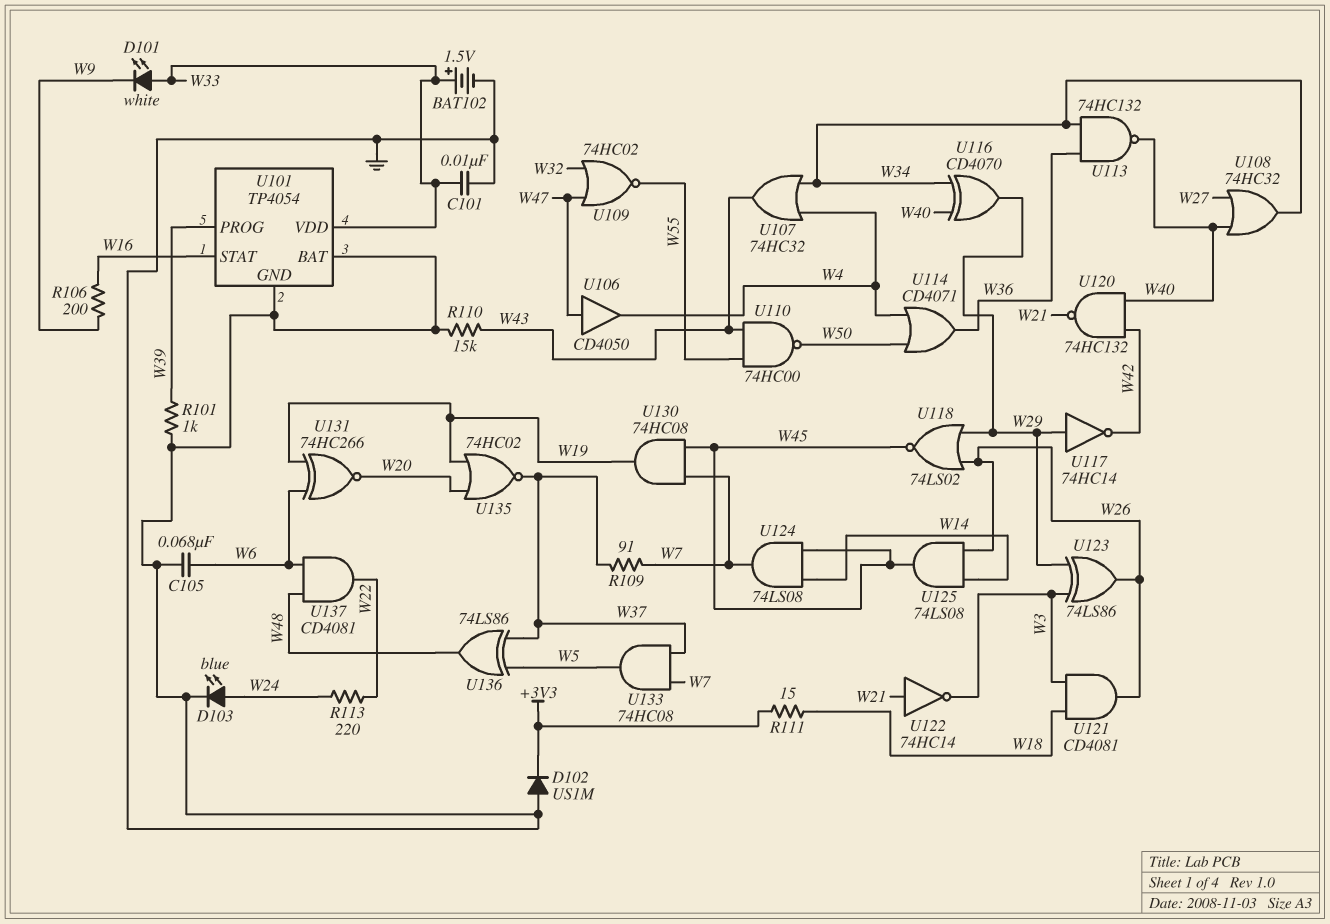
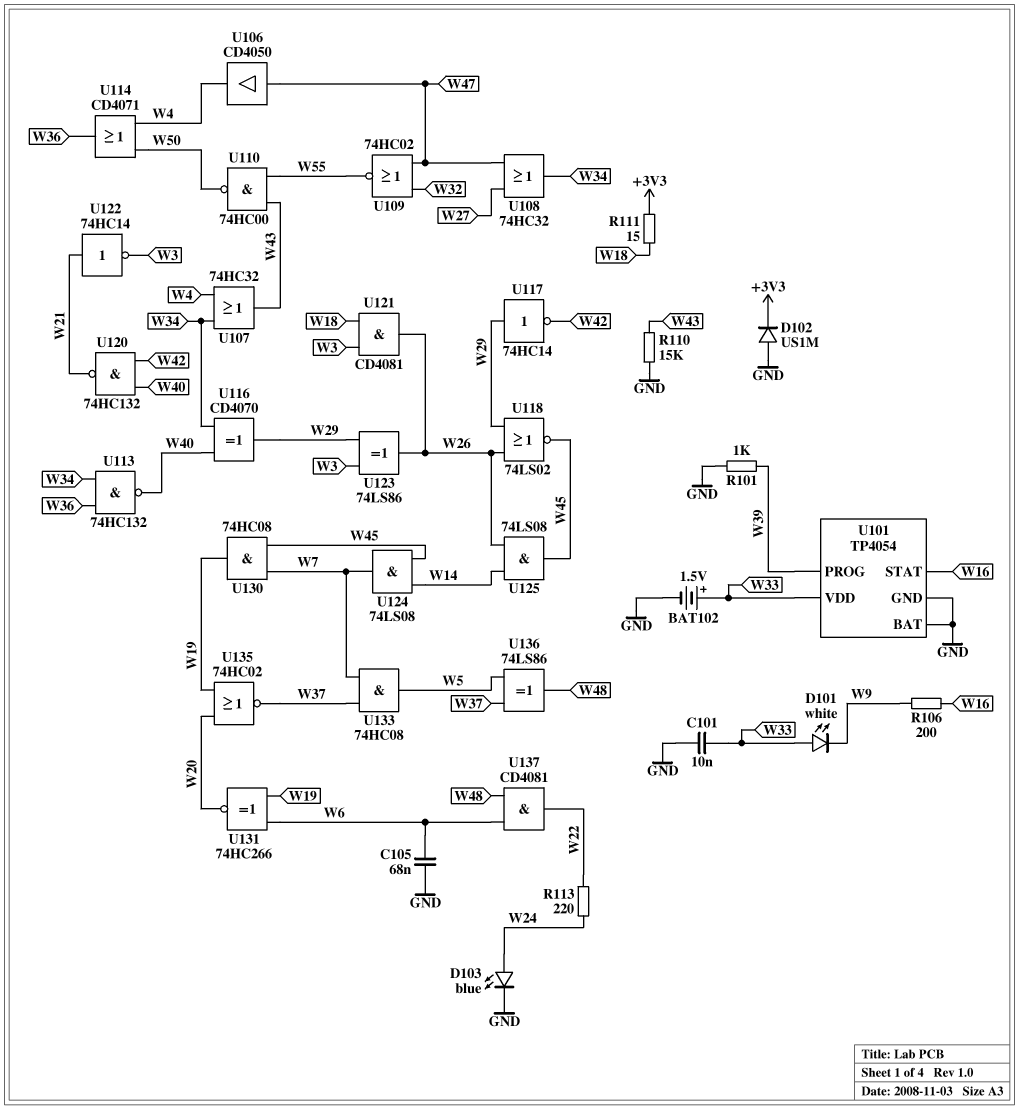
R109: 91 (W7, W37) -> none
U108: OR 74HC32 (in W27, in W40, out W34) -> OR 74HC32 (in W27, in W47, out W34)

